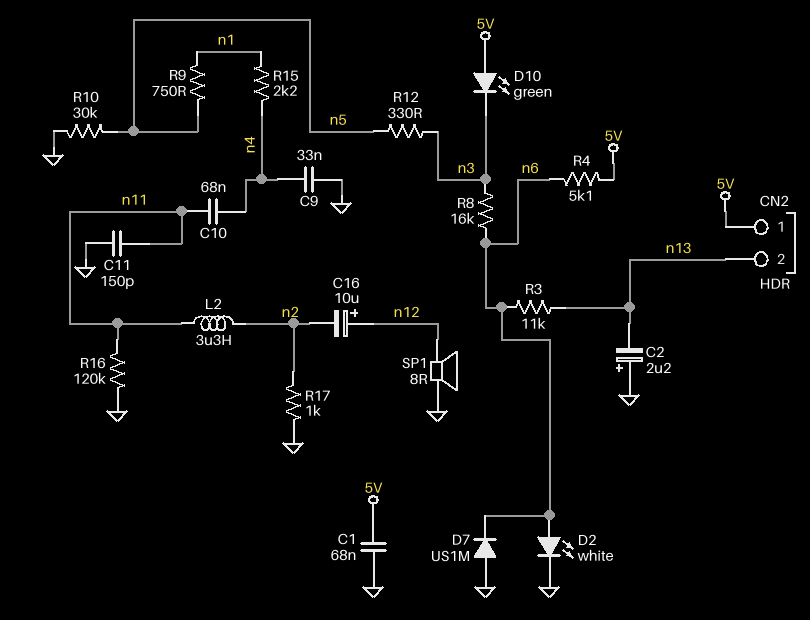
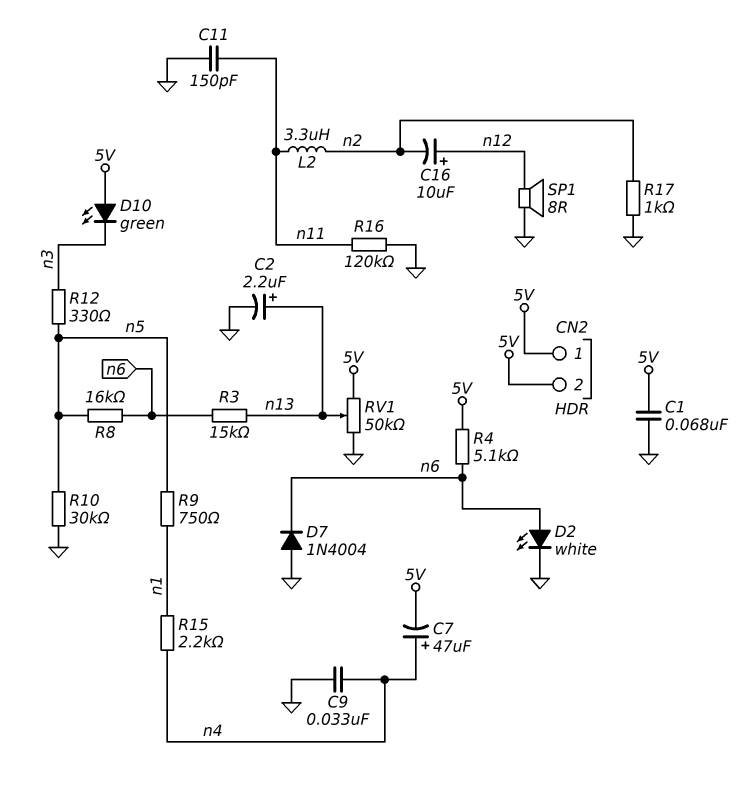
C2: 2.2uF (plus GND, minus n13) -> 2.2uF (plus n13, minus GND)
C7: none -> 47uF (plus n4, minus 5V)
C10: 68nF (n4, n11) -> none
CN2 pin 2: n13 -> 5V
D7: diode US1M (A GND, K n6) -> diode 1N4004 (A GND, K n6)
R3: 11k (n6, n13) -> 15k (n6, n13)
R8: 16k (n3, n6) -> 16k (n5, n6)
RV1: none -> 50k (5V, GND, wiper n13)

